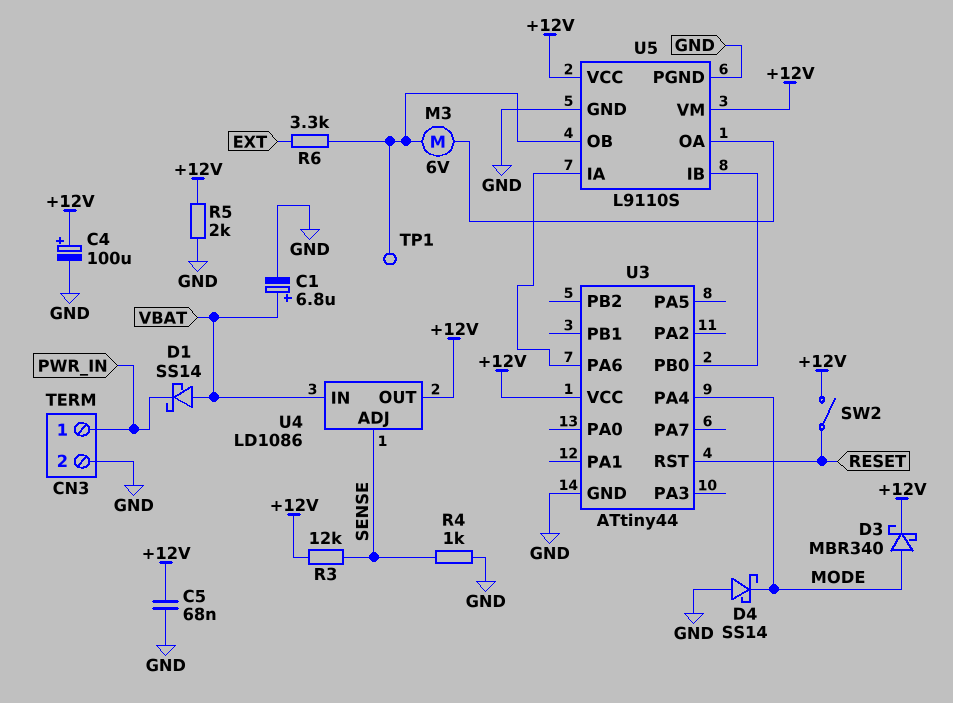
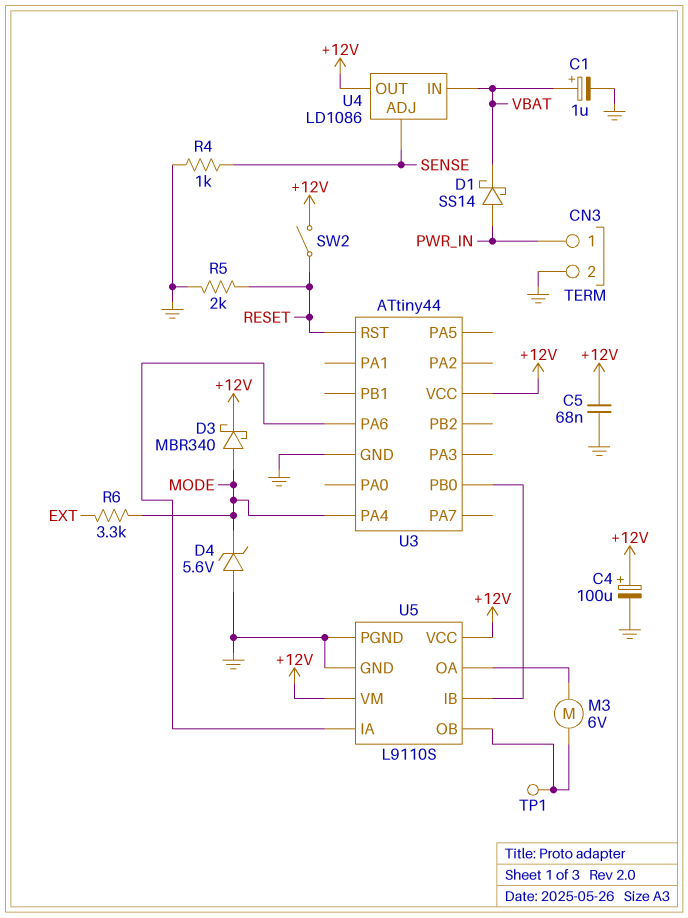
C1: 6.8uF (plus VBAT, minus GND) -> 1uF (plus VBAT, minus GND)
D1: schottky SS14 (A VBAT, K PWR_IN) -> schottky SS14 (A PWR_IN, K VBAT)
D4: schottky SS14 (A GND, K MODE) -> zener 5.6V (A GND, K MODE)
R3: 12k (+12V, SENSE) -> none
R5: 2k (+12V, GND) -> 2k (GND, RESET)
R6: 3.3k (EXT, U5/OB) -> 3.3k (EXT, MODE)

